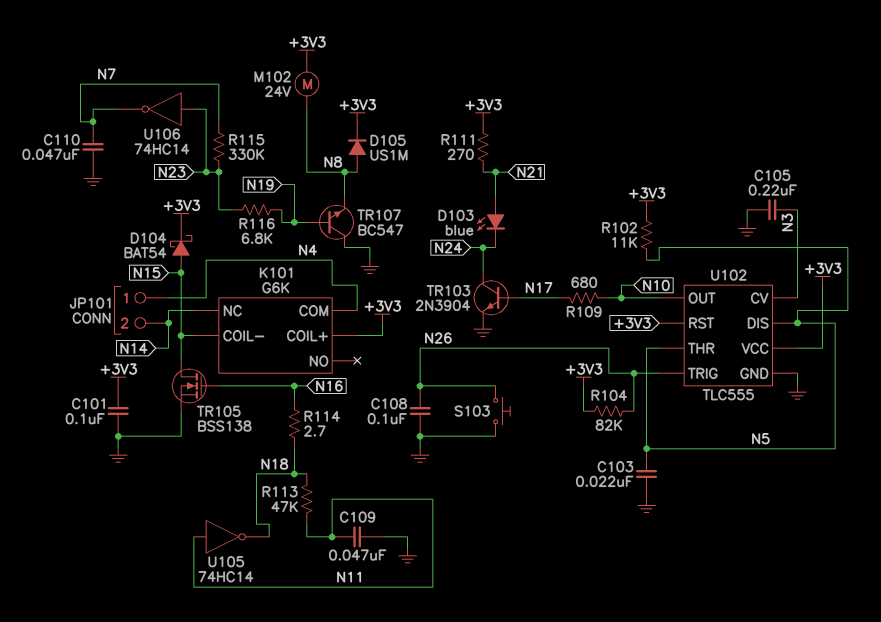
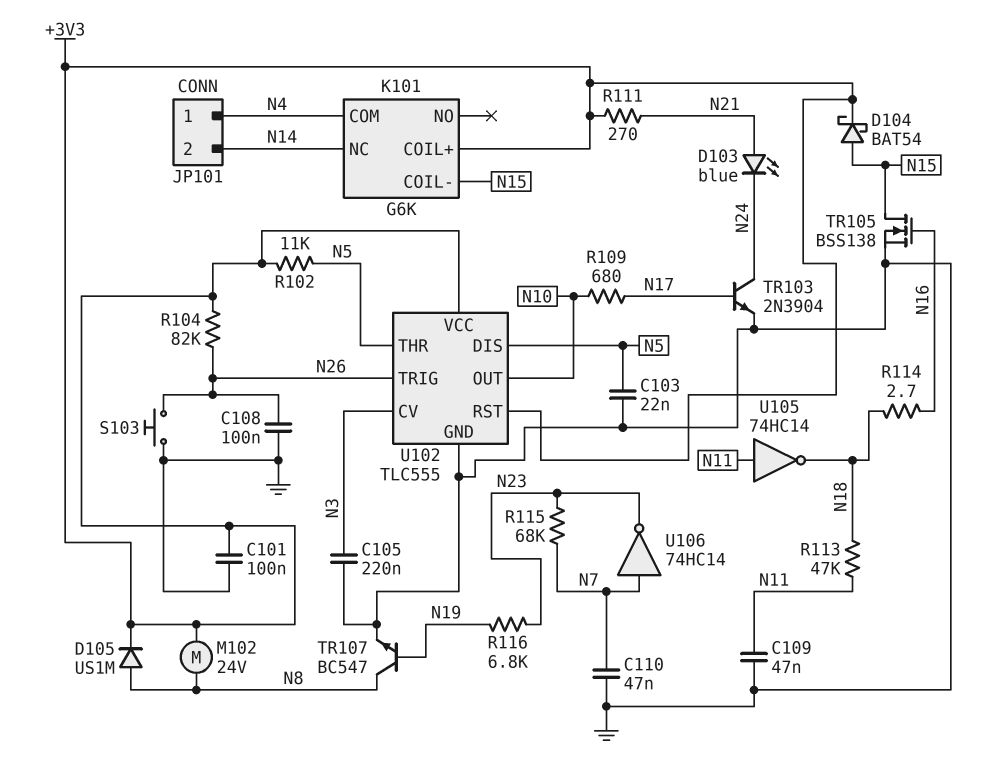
R115: 330k (N7, N23) -> 68k (N7, N23)
TR107: NPN BC547 (B N19, C GND, E N8) -> NPN BC547 (B N19, C N8, E GND)
U106: NOT 74HC14 (in N23, out N7) -> NOT 74HC14 (in N7, out N23)

